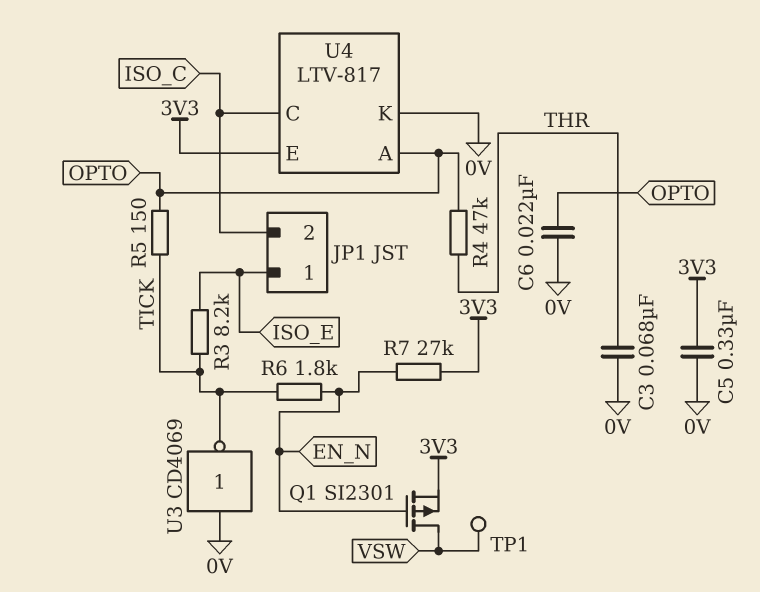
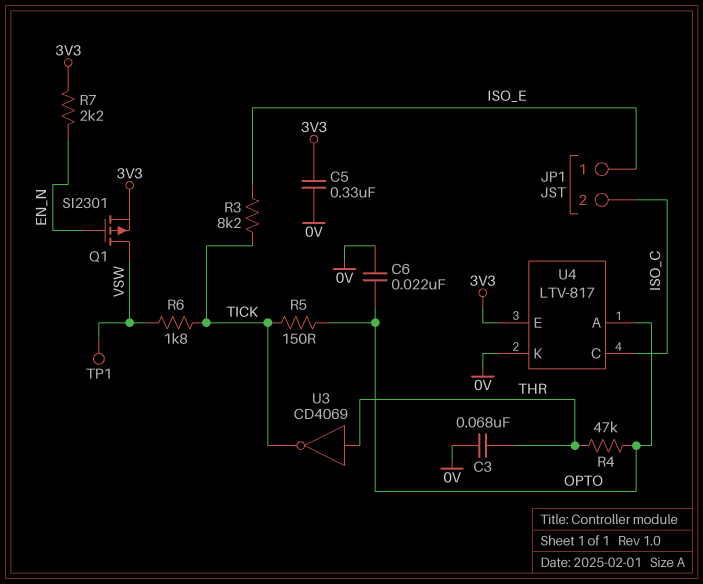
R6: 1.8k (EN_N, TICK) -> 1.8k (TICK, VSW)
R7: 27k (3V3, EN_N) -> 2.2k (3V3, EN_N)
U3: NOT CD4069 (in 0V, out TICK) -> NOT CD4069 (in THR, out TICK)

